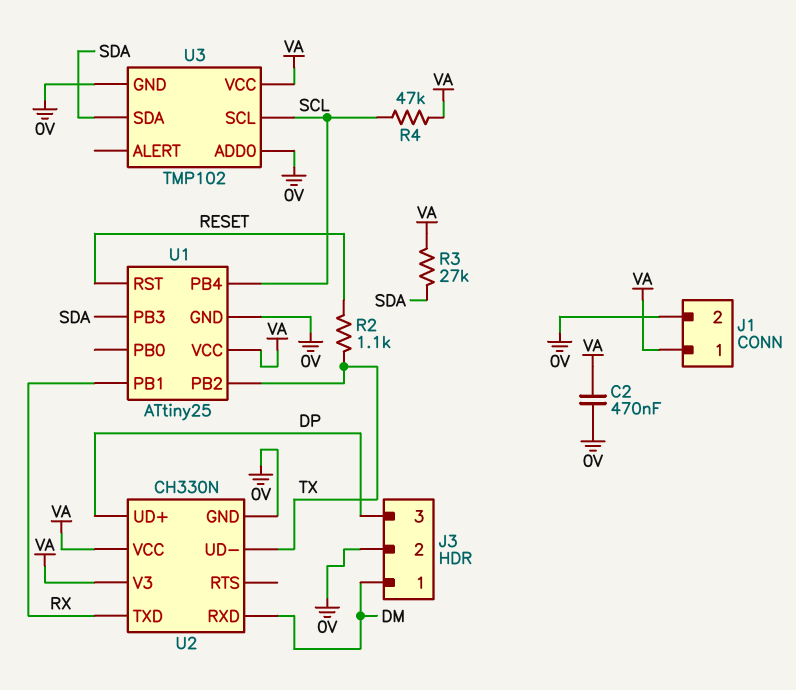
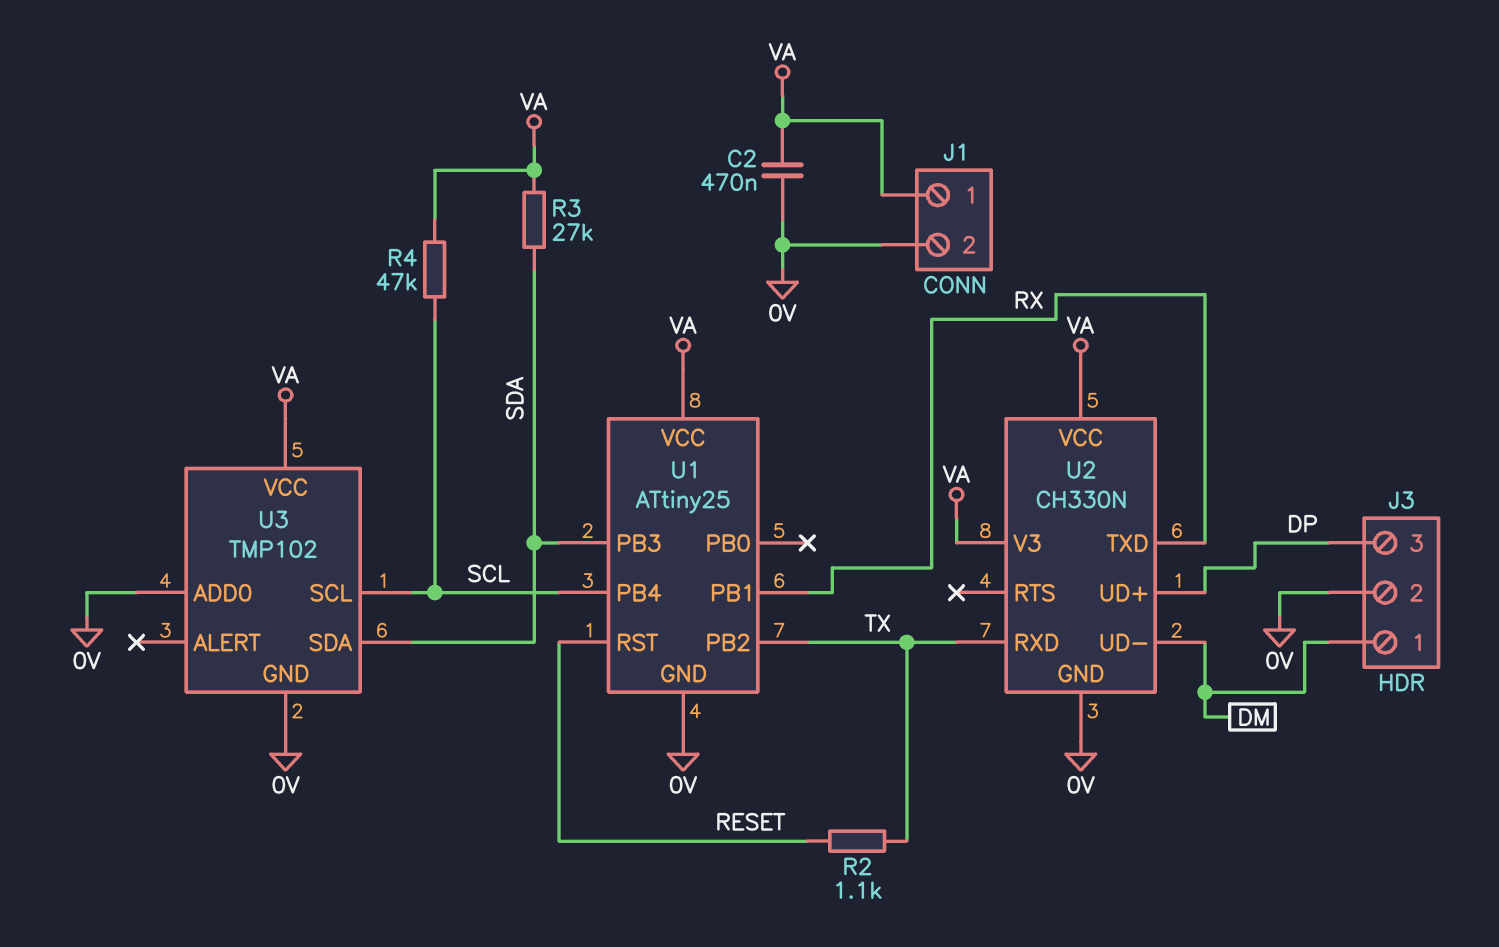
U2 pin RXD: DM -> TX
U2 pin UD-: TX -> DM

